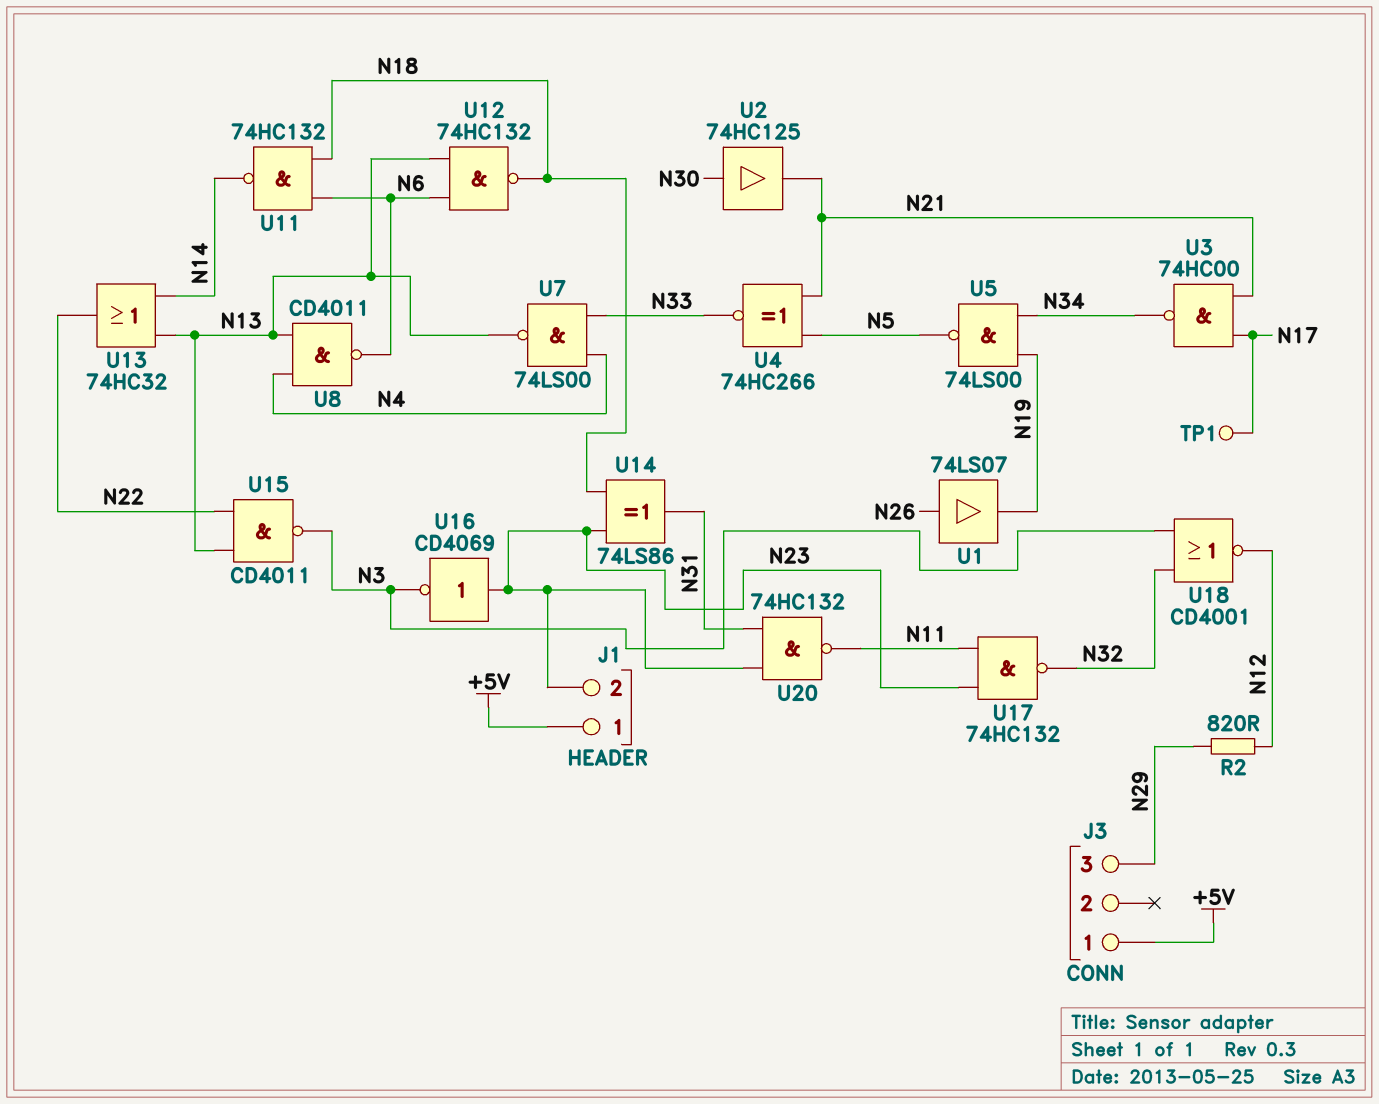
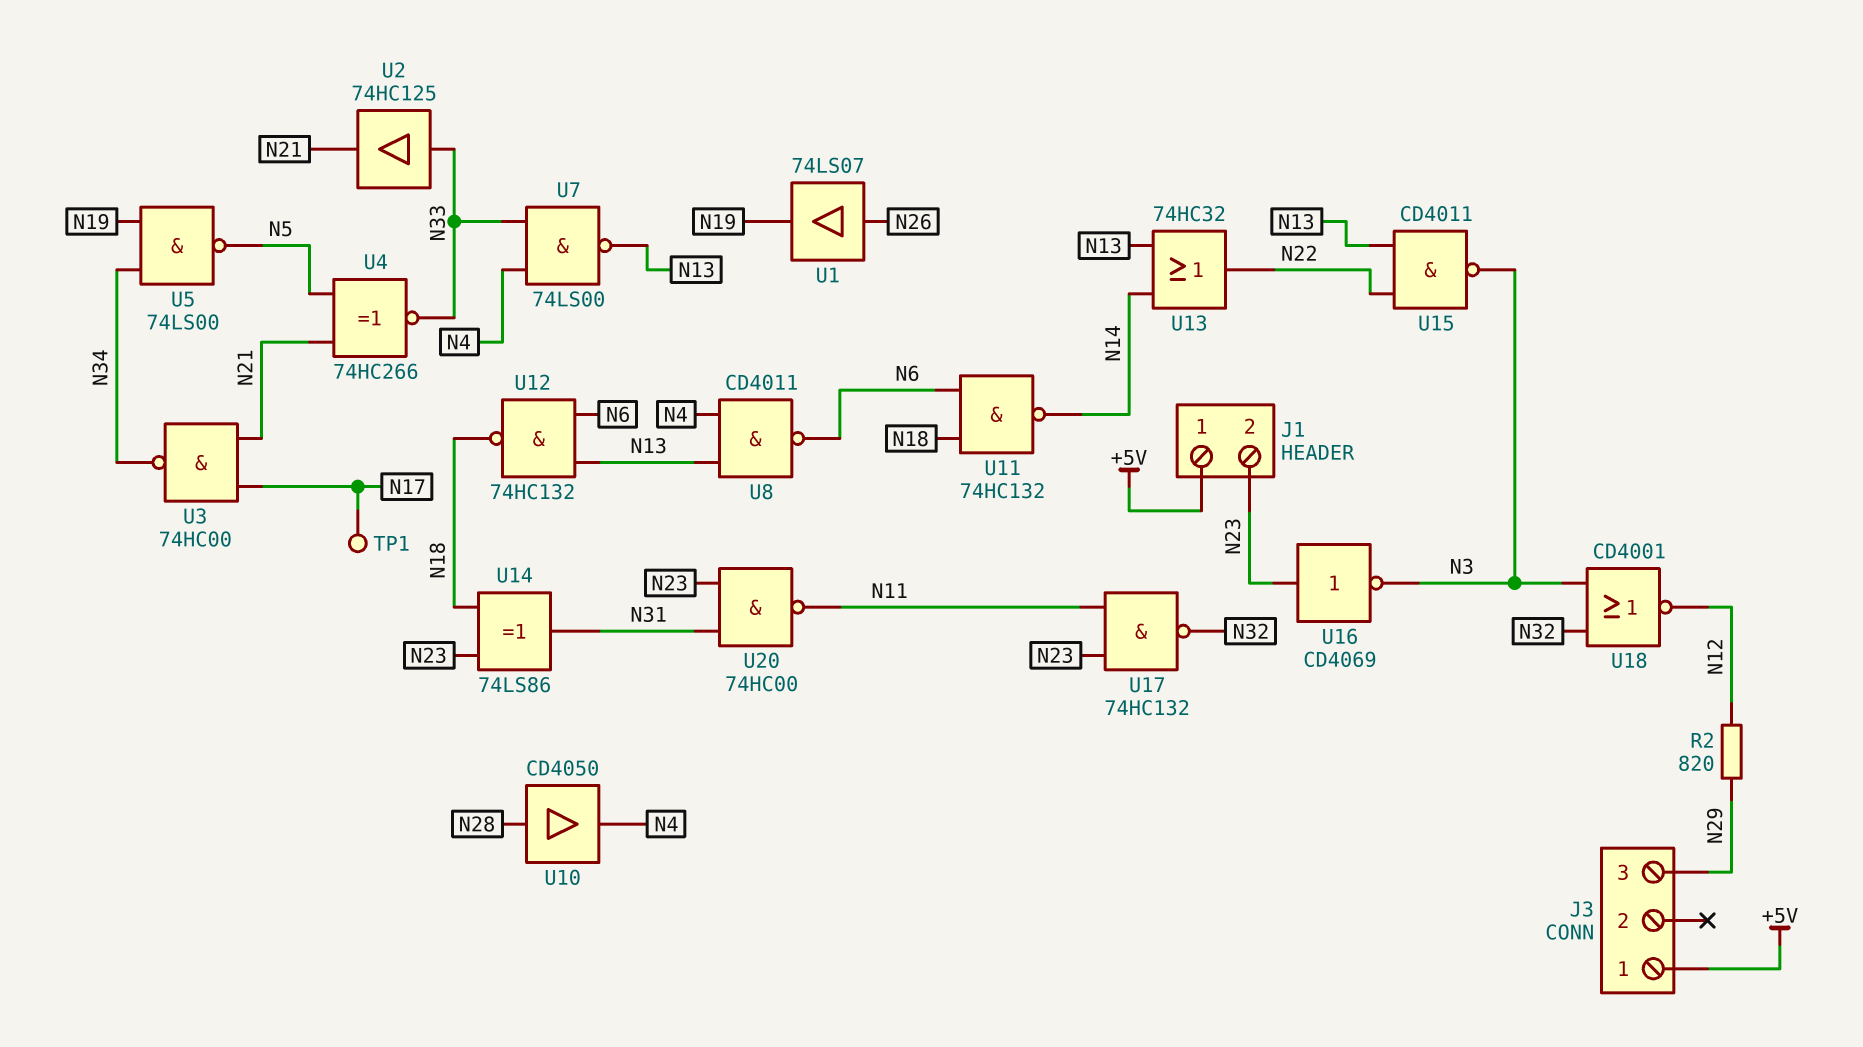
U2: buffer 74HC125 (in N30, out N21) -> buffer 74HC125 (in N33, out N21)
U10: none -> buffer CD4050 (in N28, out N4)
U20: NAND 74HC132 (in N23, in N31, out N11) -> NAND 74HC00 (in N23, in N31, out N11)

